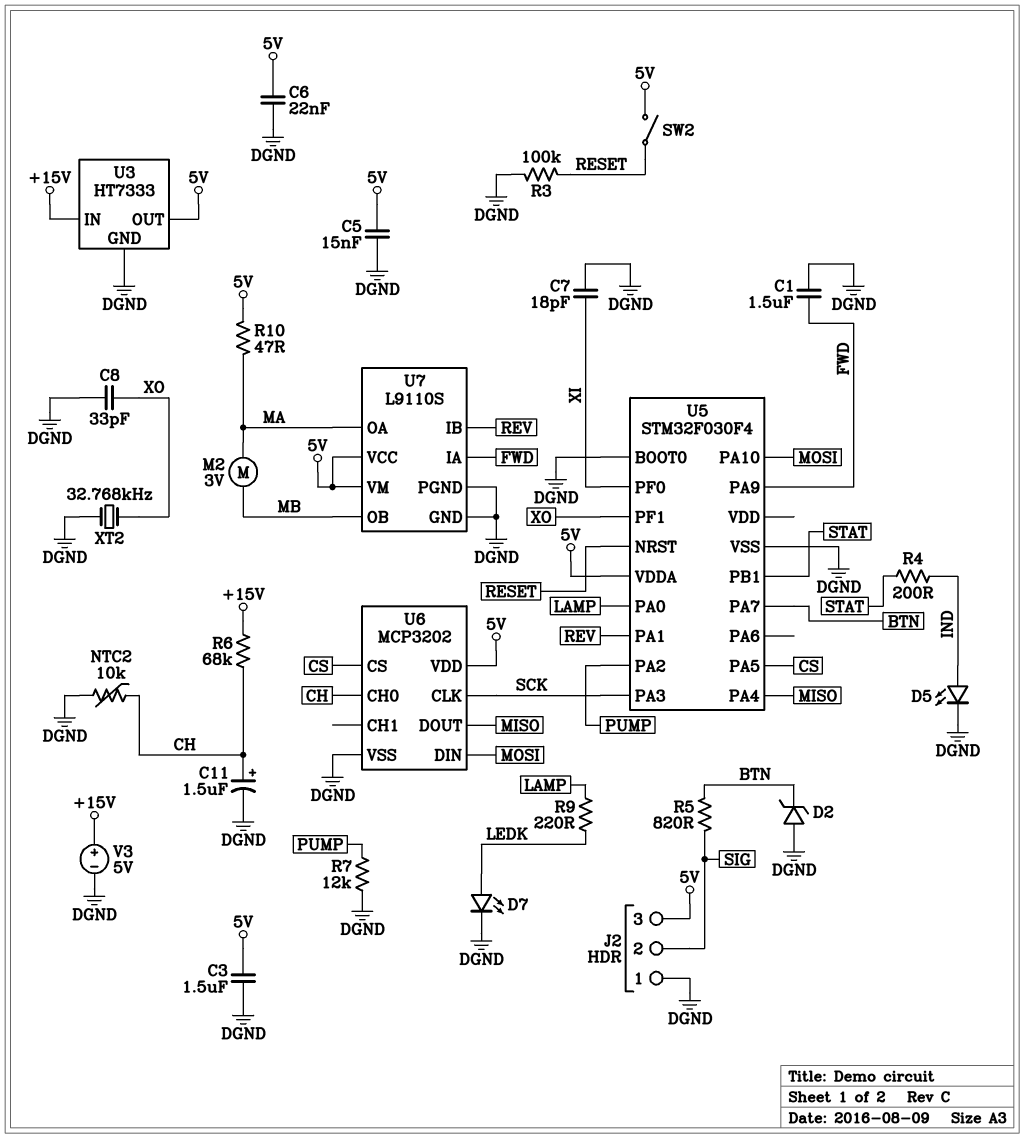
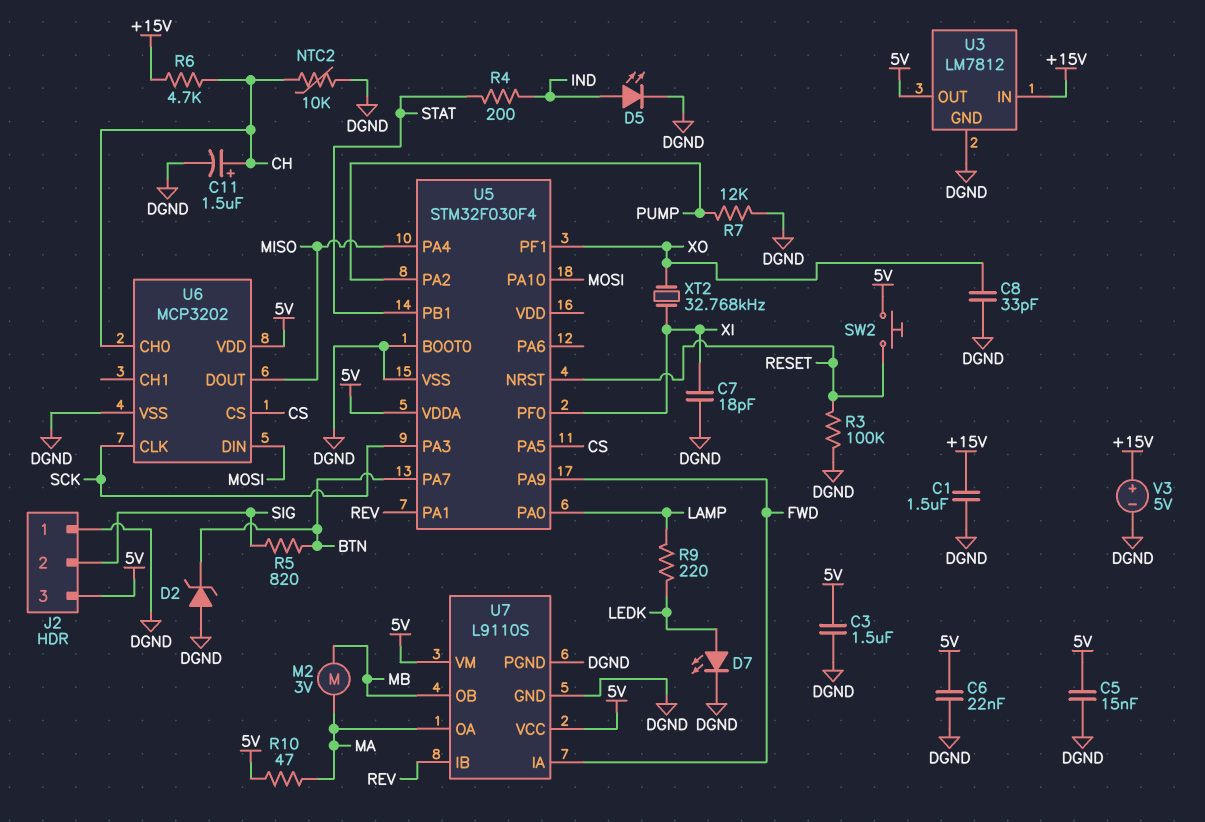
C1: 1.5uF (DGND, FWD) -> 1.5uF (+15V, DGND)
R6: 68k (+15V, CH) -> 4.7k (+15V, CH)
SW2: switch (5V, RESET) -> button (5V, RESET)
U3: HT7333 -> LM7812
XT2: 32.768kHz (DGND, XO) -> 32.768kHz (XI, XO)

